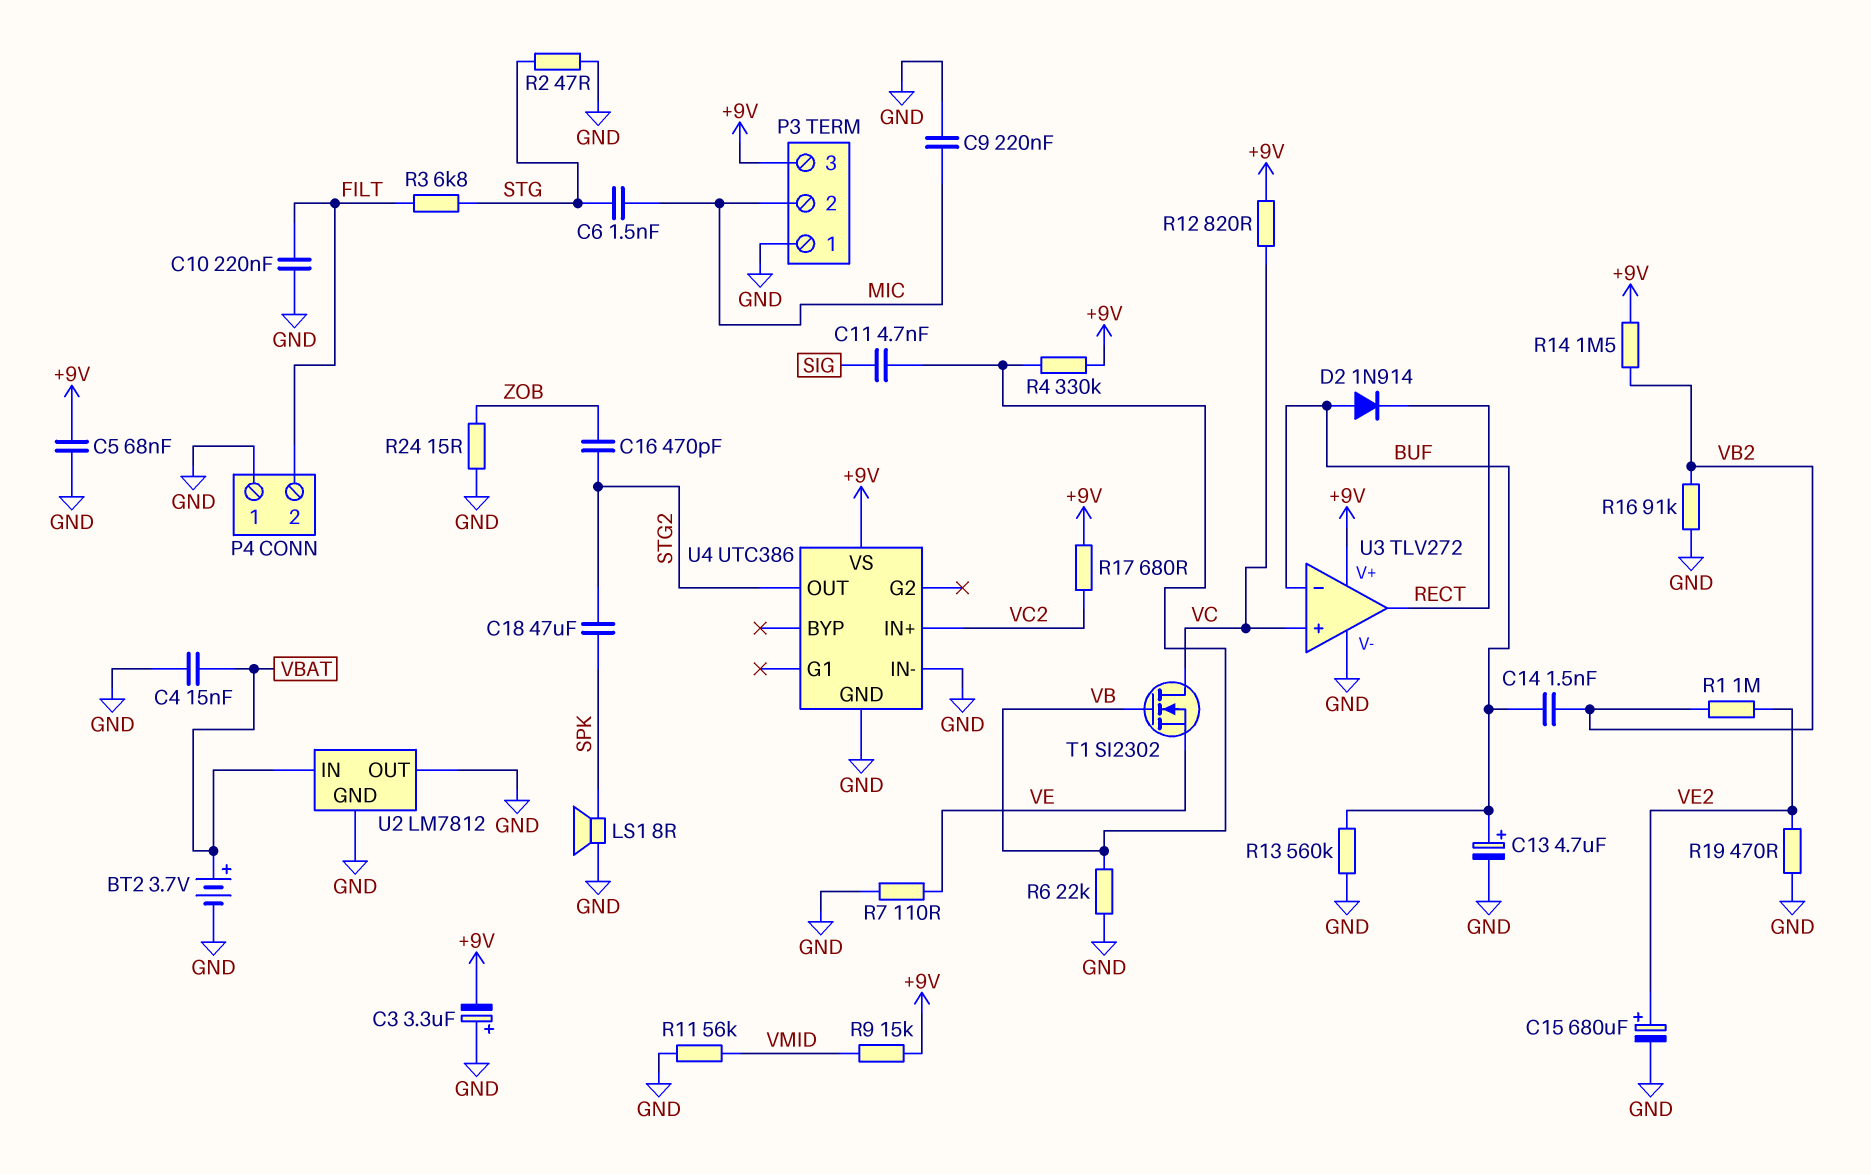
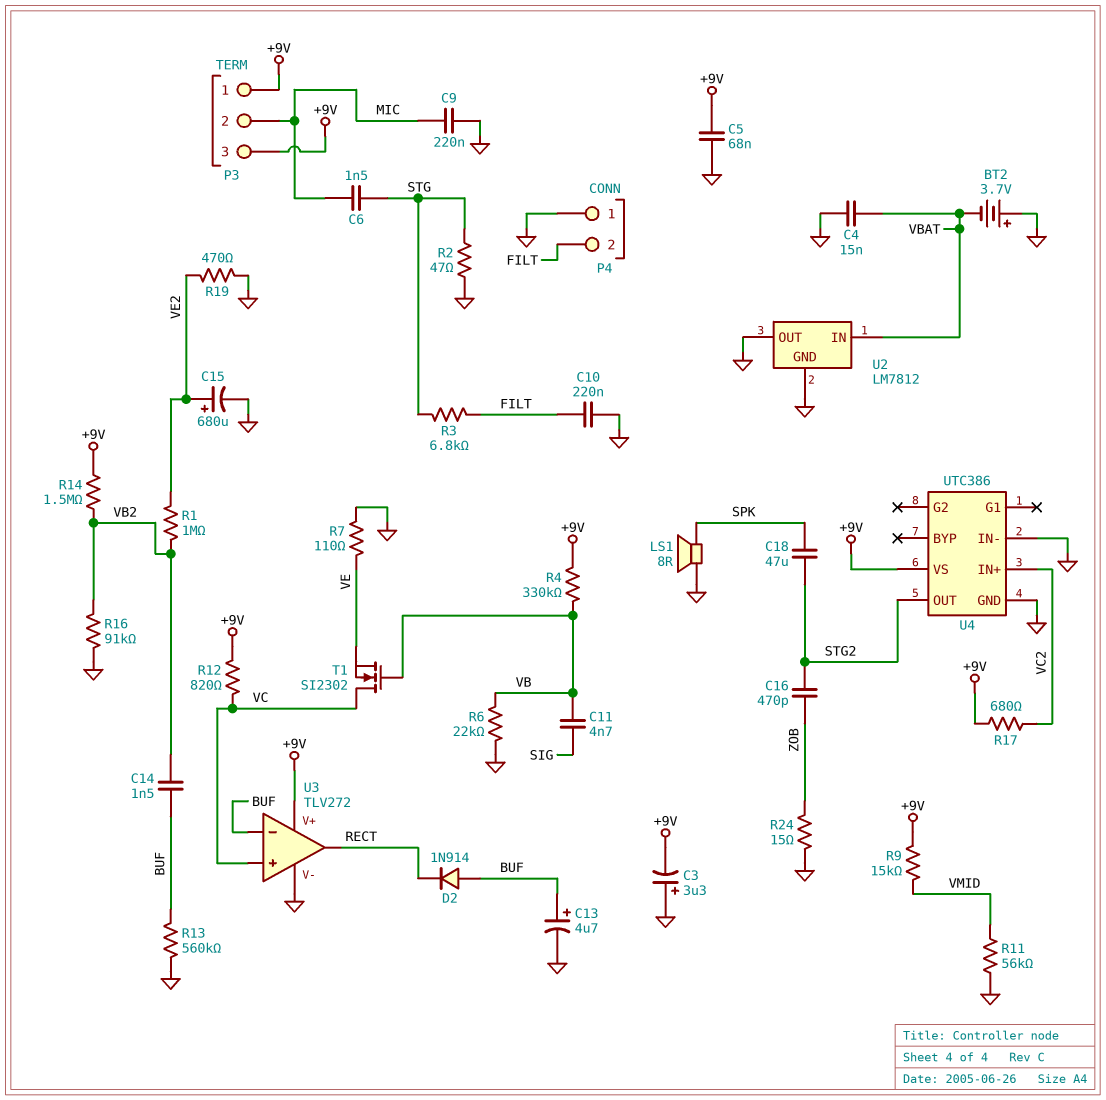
BT2: 3.7V (plus VBAT, minus GND) -> 3.7V (plus GND, minus VBAT)
P3 pin 1: GND -> +9V

